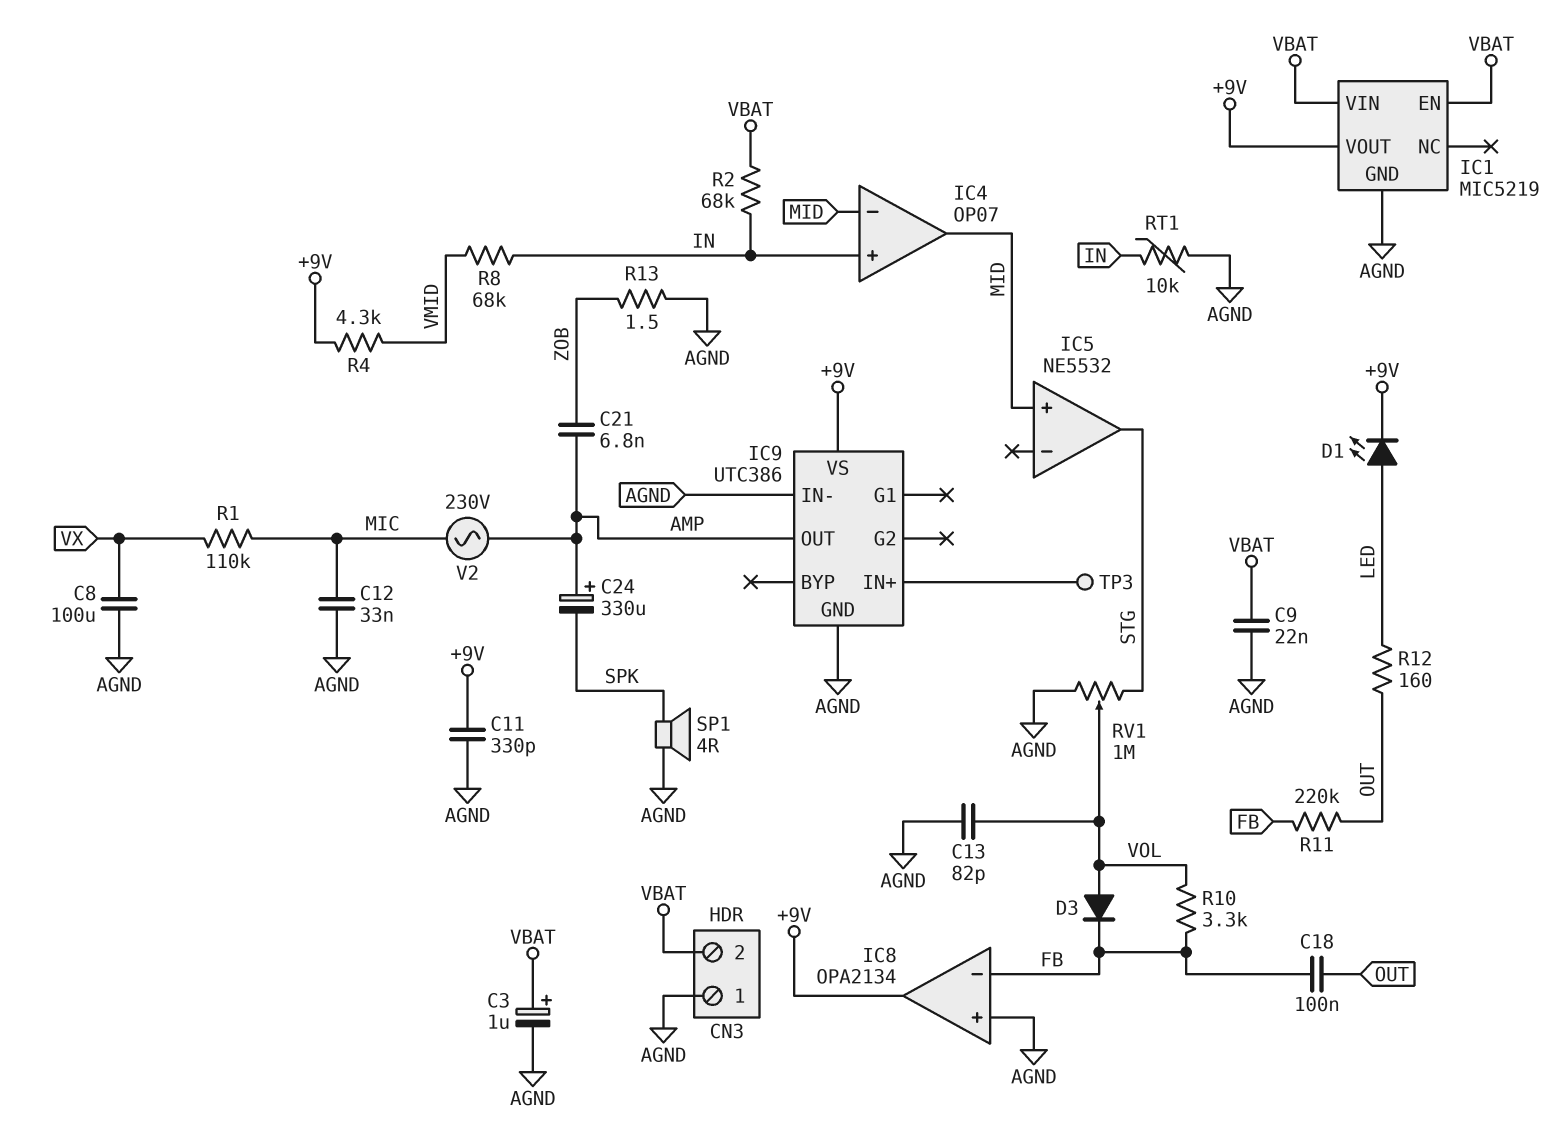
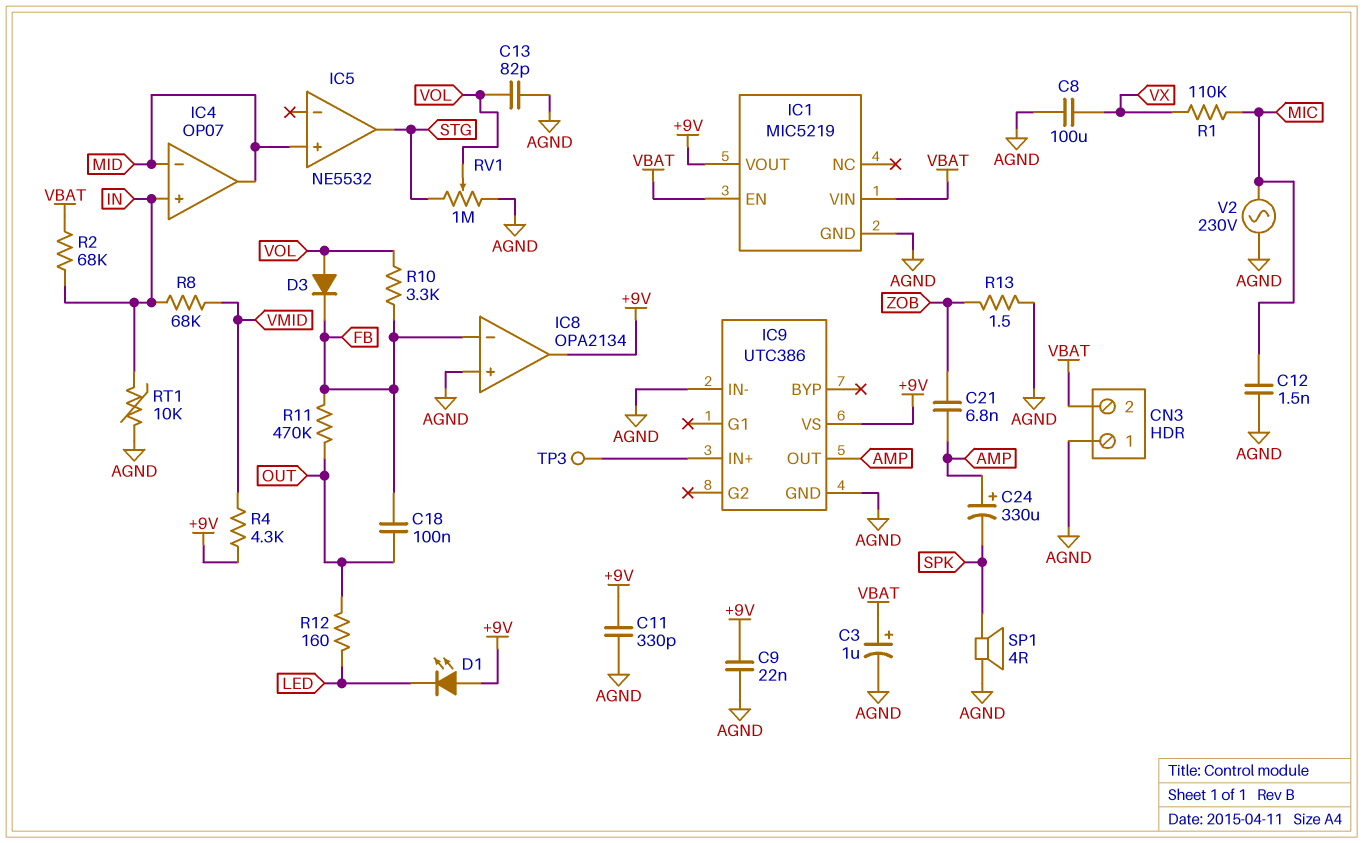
C9: 22nF (AGND, VBAT) -> 22nF (+9V, AGND)
C12: 33nF (AGND, MIC) -> 1.5nF (AGND, MIC)
D1: LED (A LED, K +9V) -> LED (A +9V, K LED)
R11: 220k (FB, OUT) -> 470k (FB, OUT)
V2: AC 230V (AMP, MIC) -> AC 230V (AGND, MIC)

